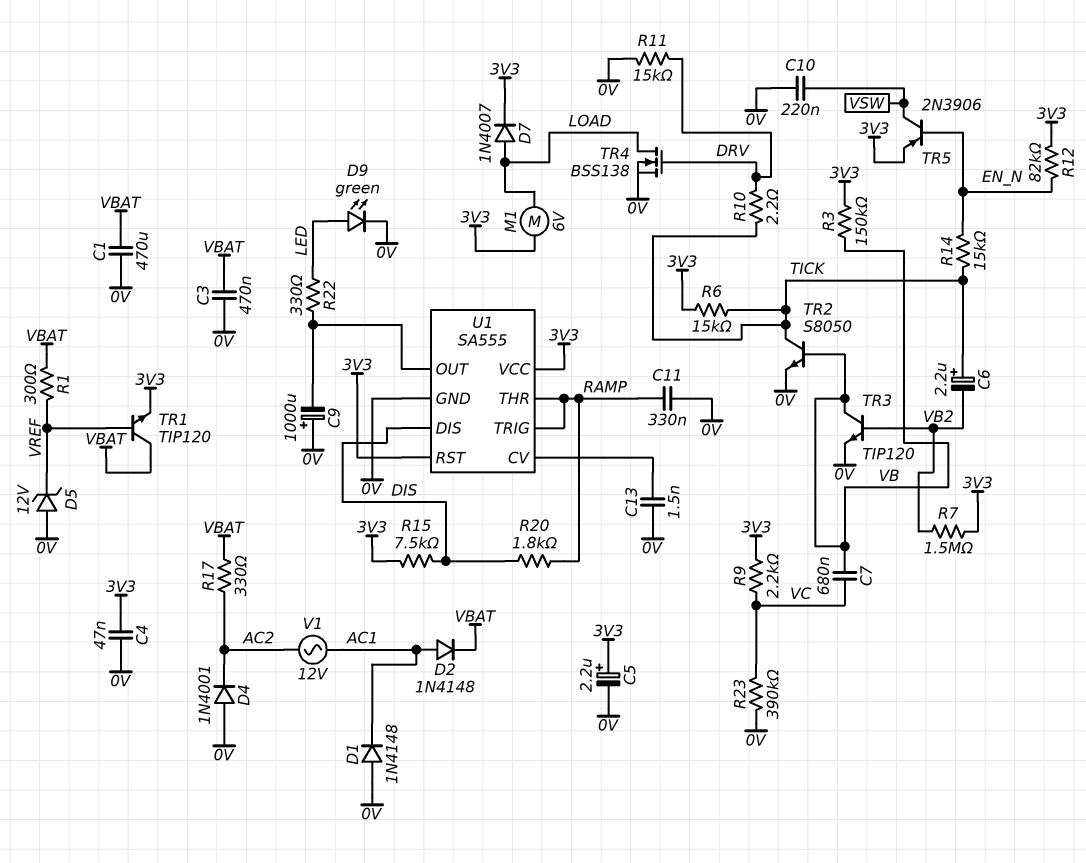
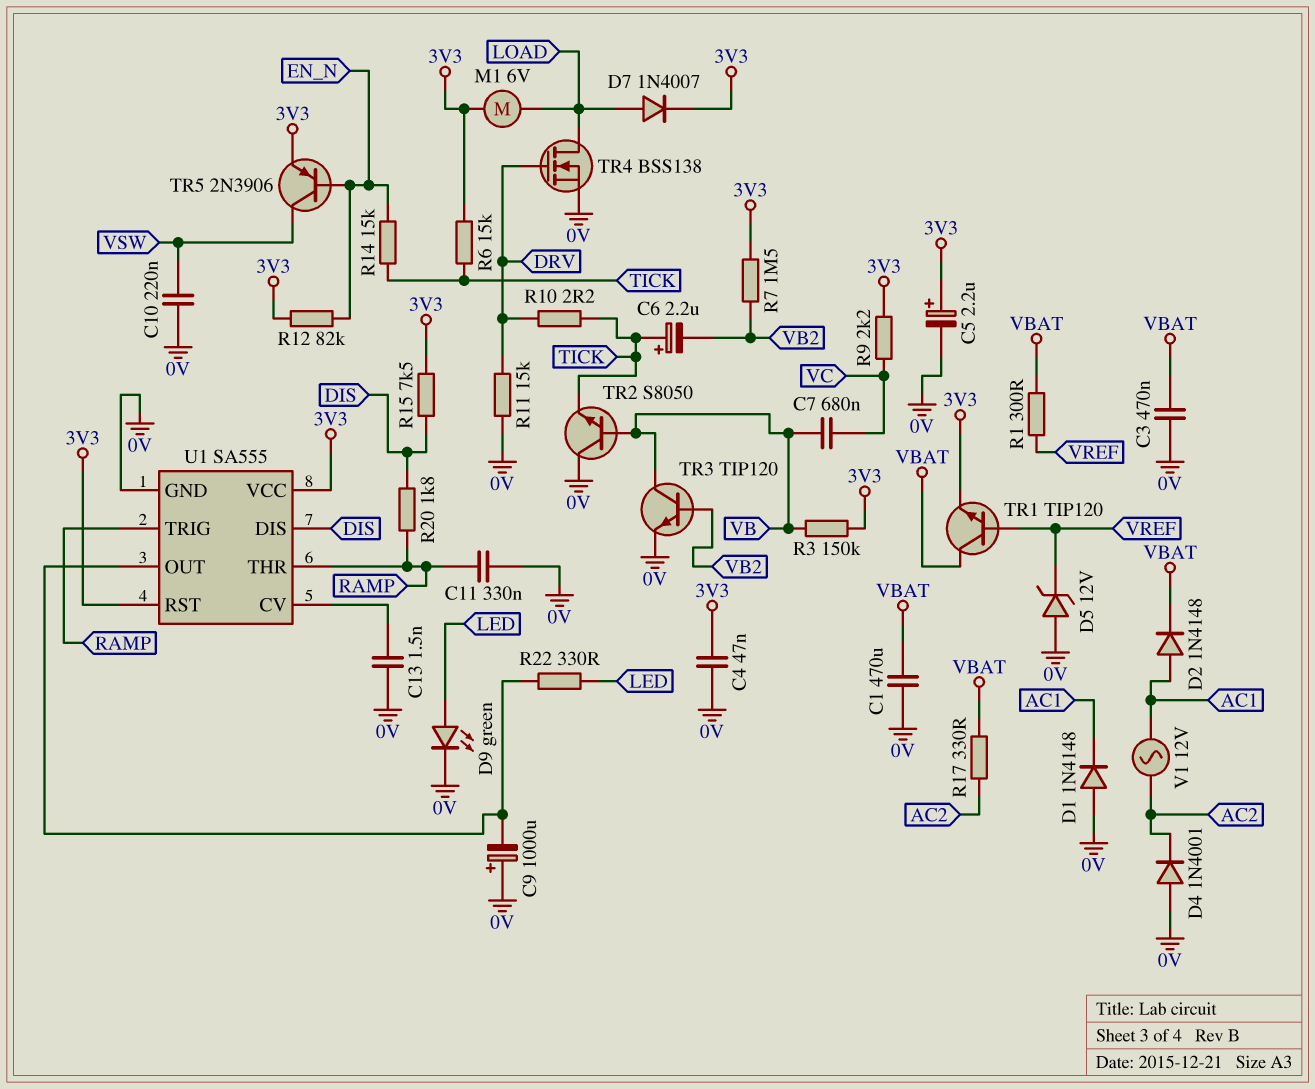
R23: 390k (0V, VC) -> none
TR2: NPN S8050 (B VB, C TICK, E 0V) -> NPN S8050 (B VB, C 0V, E TICK)

